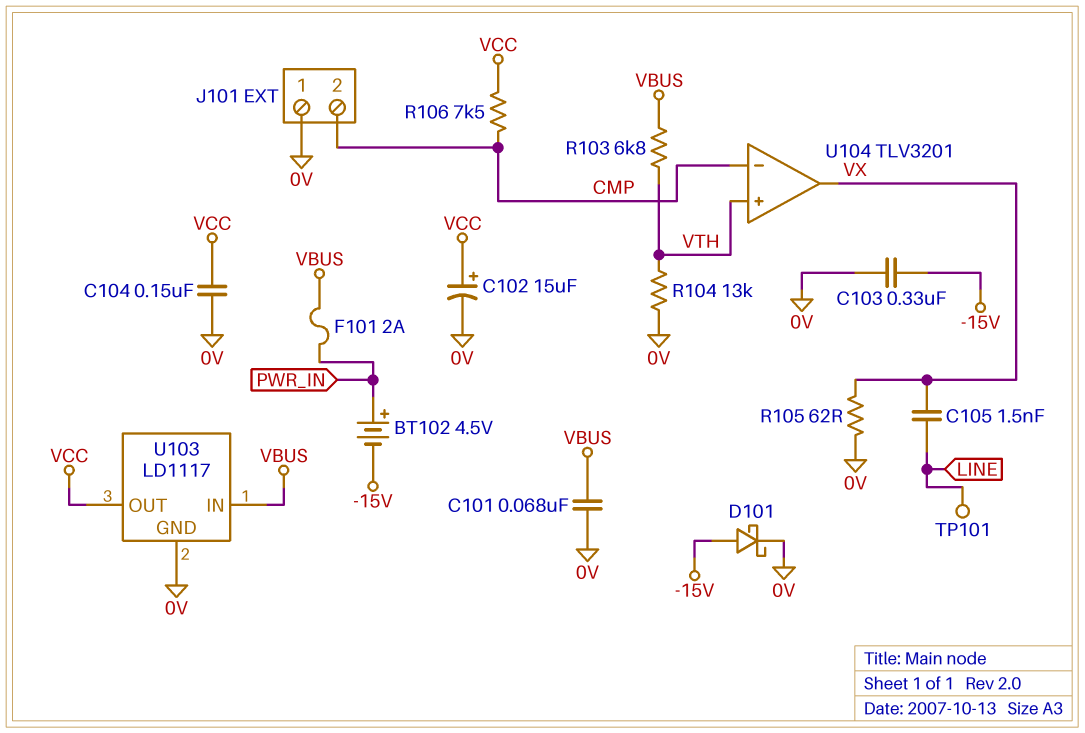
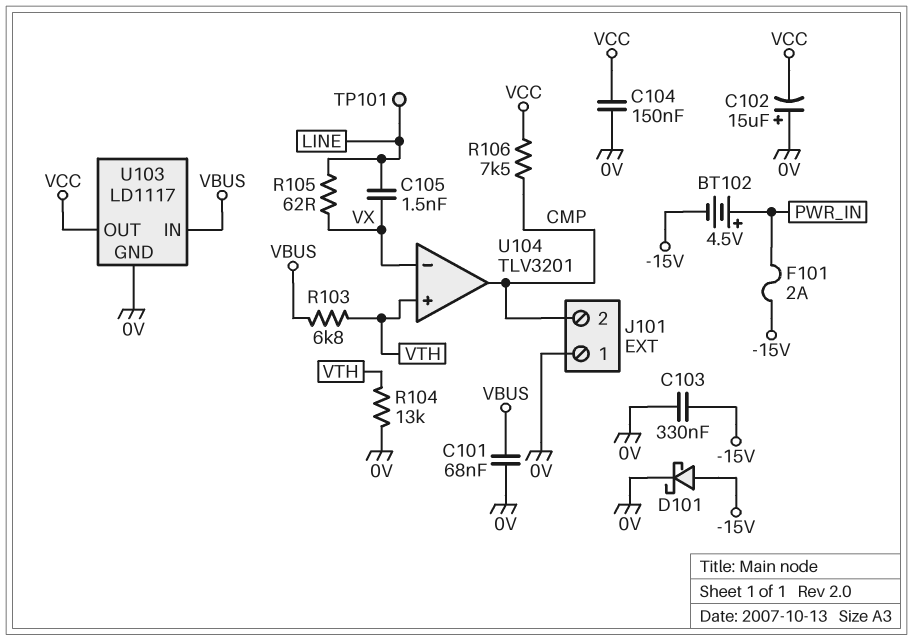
C102: 15uF (plus VCC, minus 0V) -> 15uF (plus 0V, minus VCC)
F101: 2A (PWR_IN, VBUS) -> 2A (-15V, PWR_IN)
R105: 62 (0V, VX) -> 62 (LINE, VX)
U104 pin in-: CMP -> VX
U104 pin out: VX -> CMP

